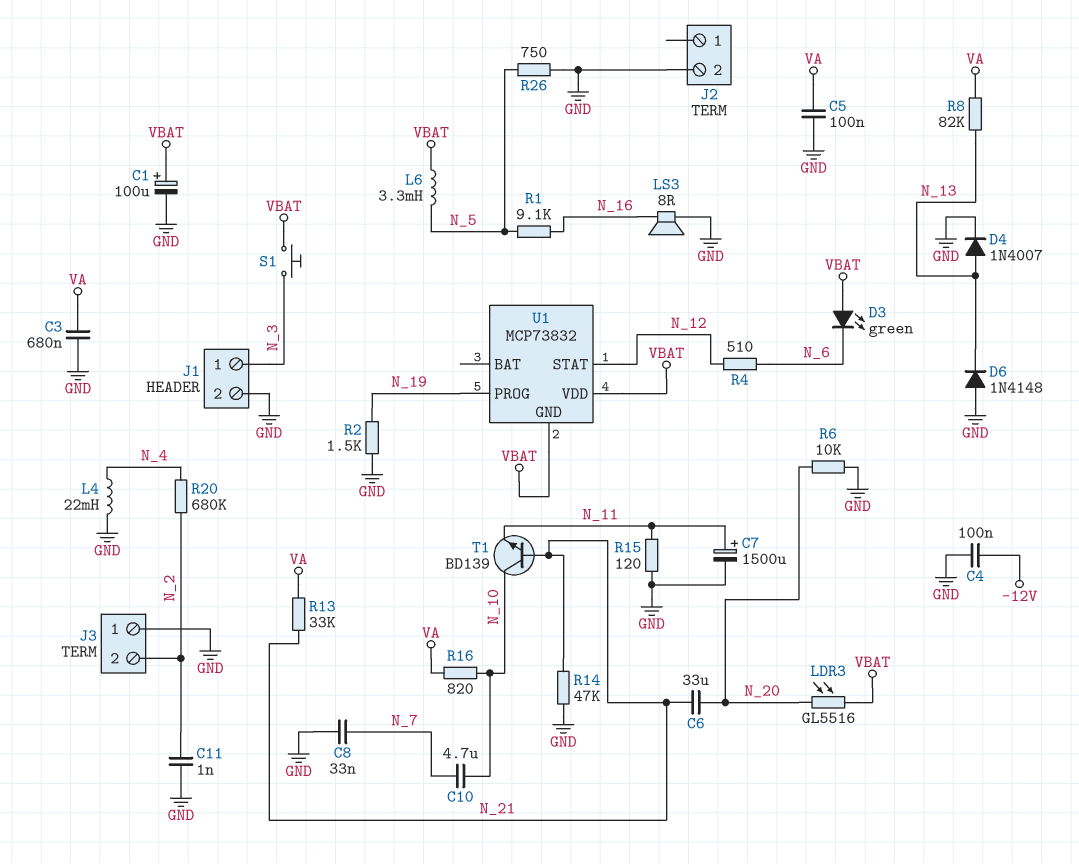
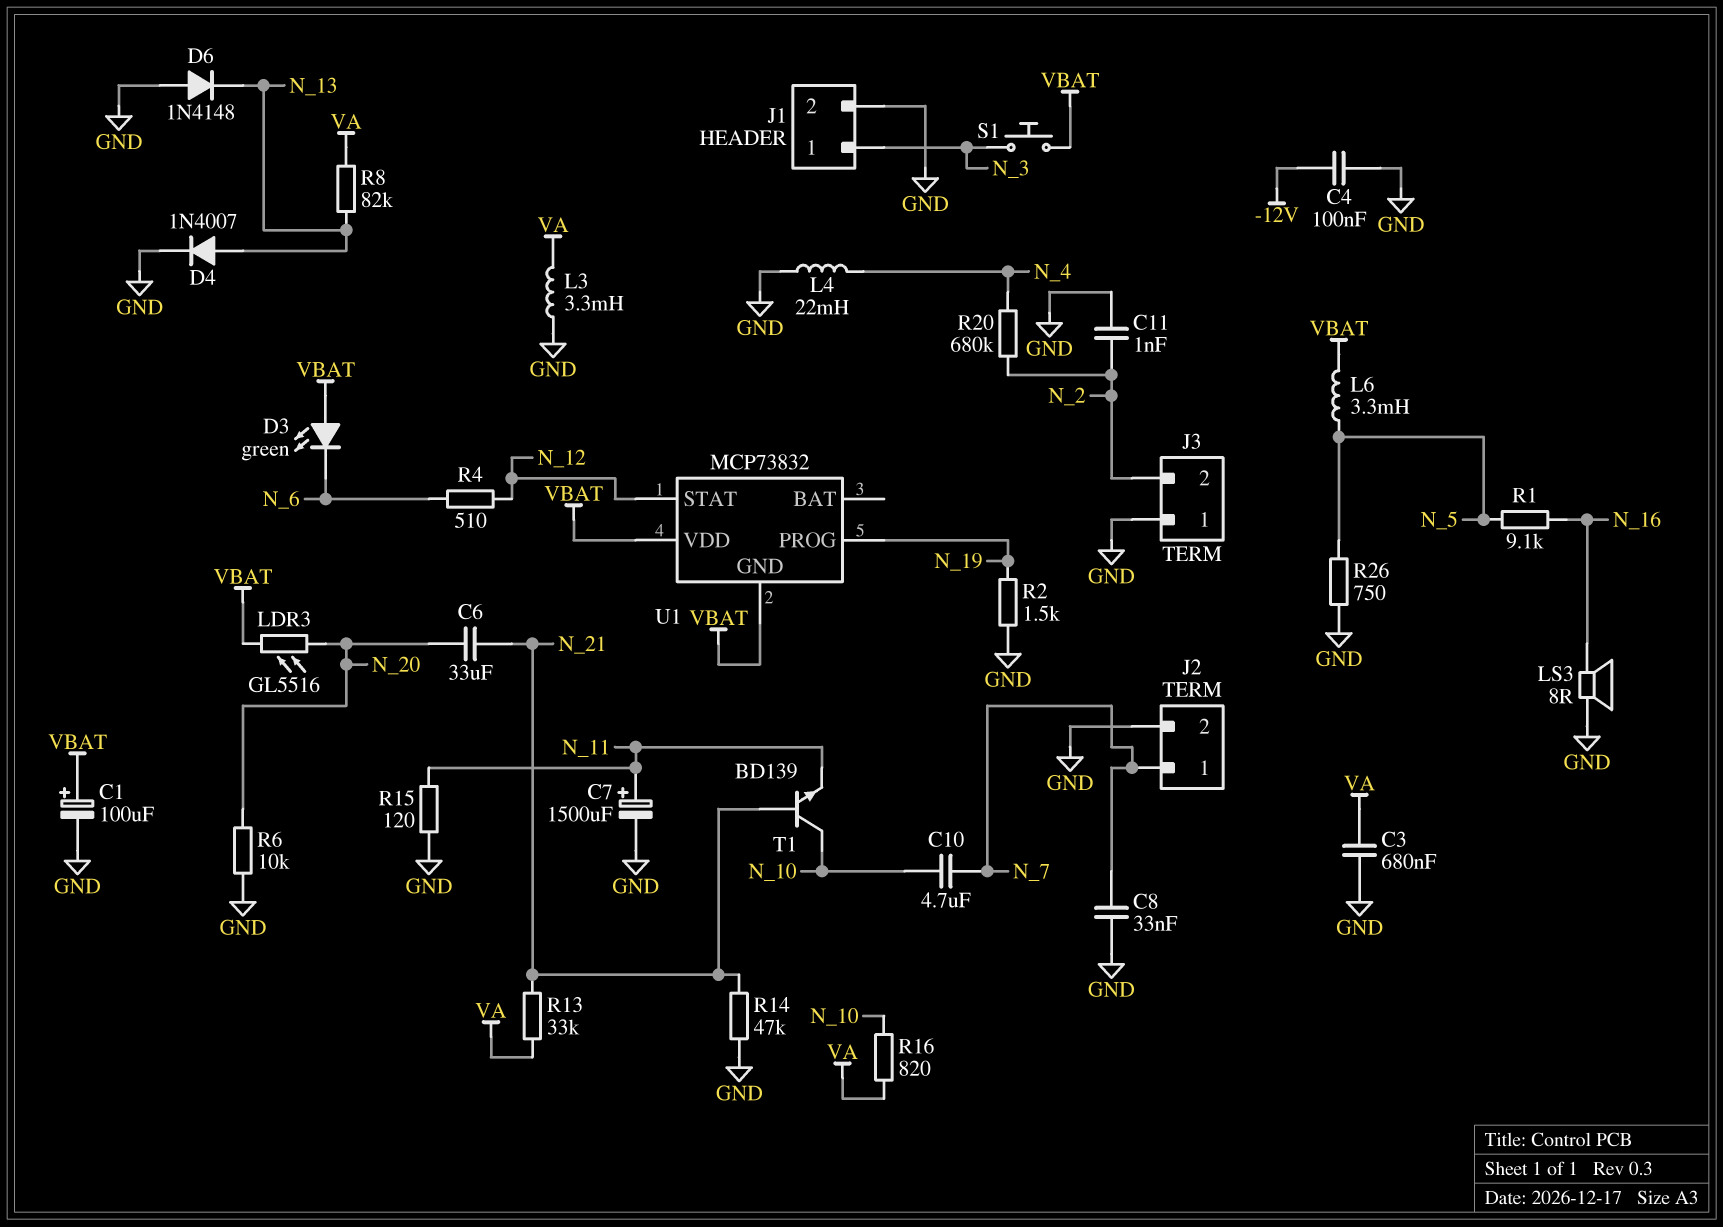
C5: 100nF (GND, VA) -> none
J2 pin 1: none -> N_7
L3: none -> 3.3mH (GND, VA)

